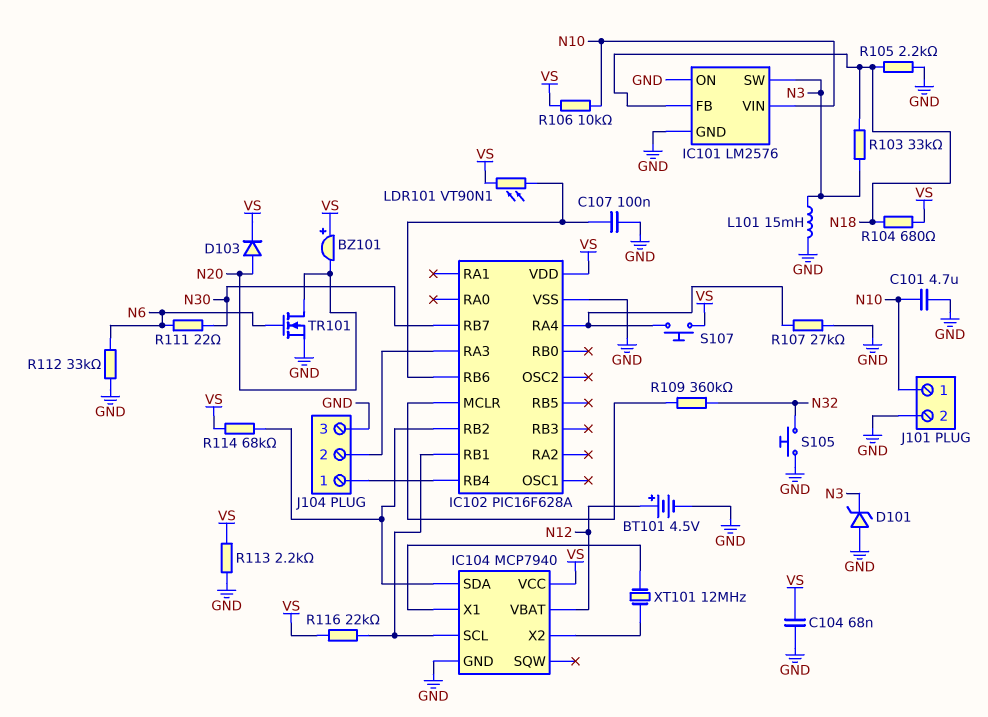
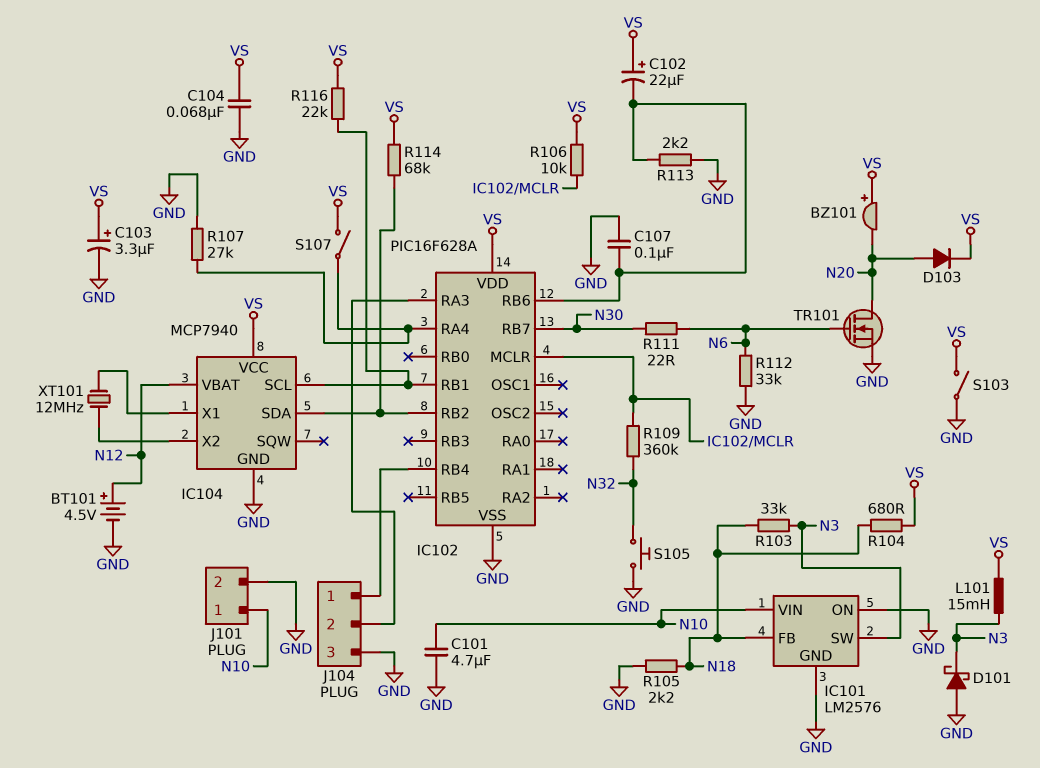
C102: none -> 22uF (plus VS, minus IC102/RB6)
C103: none -> 3.3uF (plus VS, minus GND)
D101: zener (A GND, K N3) -> schottky (A GND, K N3)
L101: 15mH (GND, N3) -> 15mH (N3, VS)
LDR101: VT90N1 (IC102/RB6, VS) -> none
R106: 10k (N10, VS) -> 10k (IC102/MCLR, VS)
R113: 2.2k (GND, VS) -> 2.2k (GND, IC102/RB6)
S103: none -> switch (GND, VS)
S107: button (IC102/RA4, VS) -> switch (IC102/RA4, VS)

